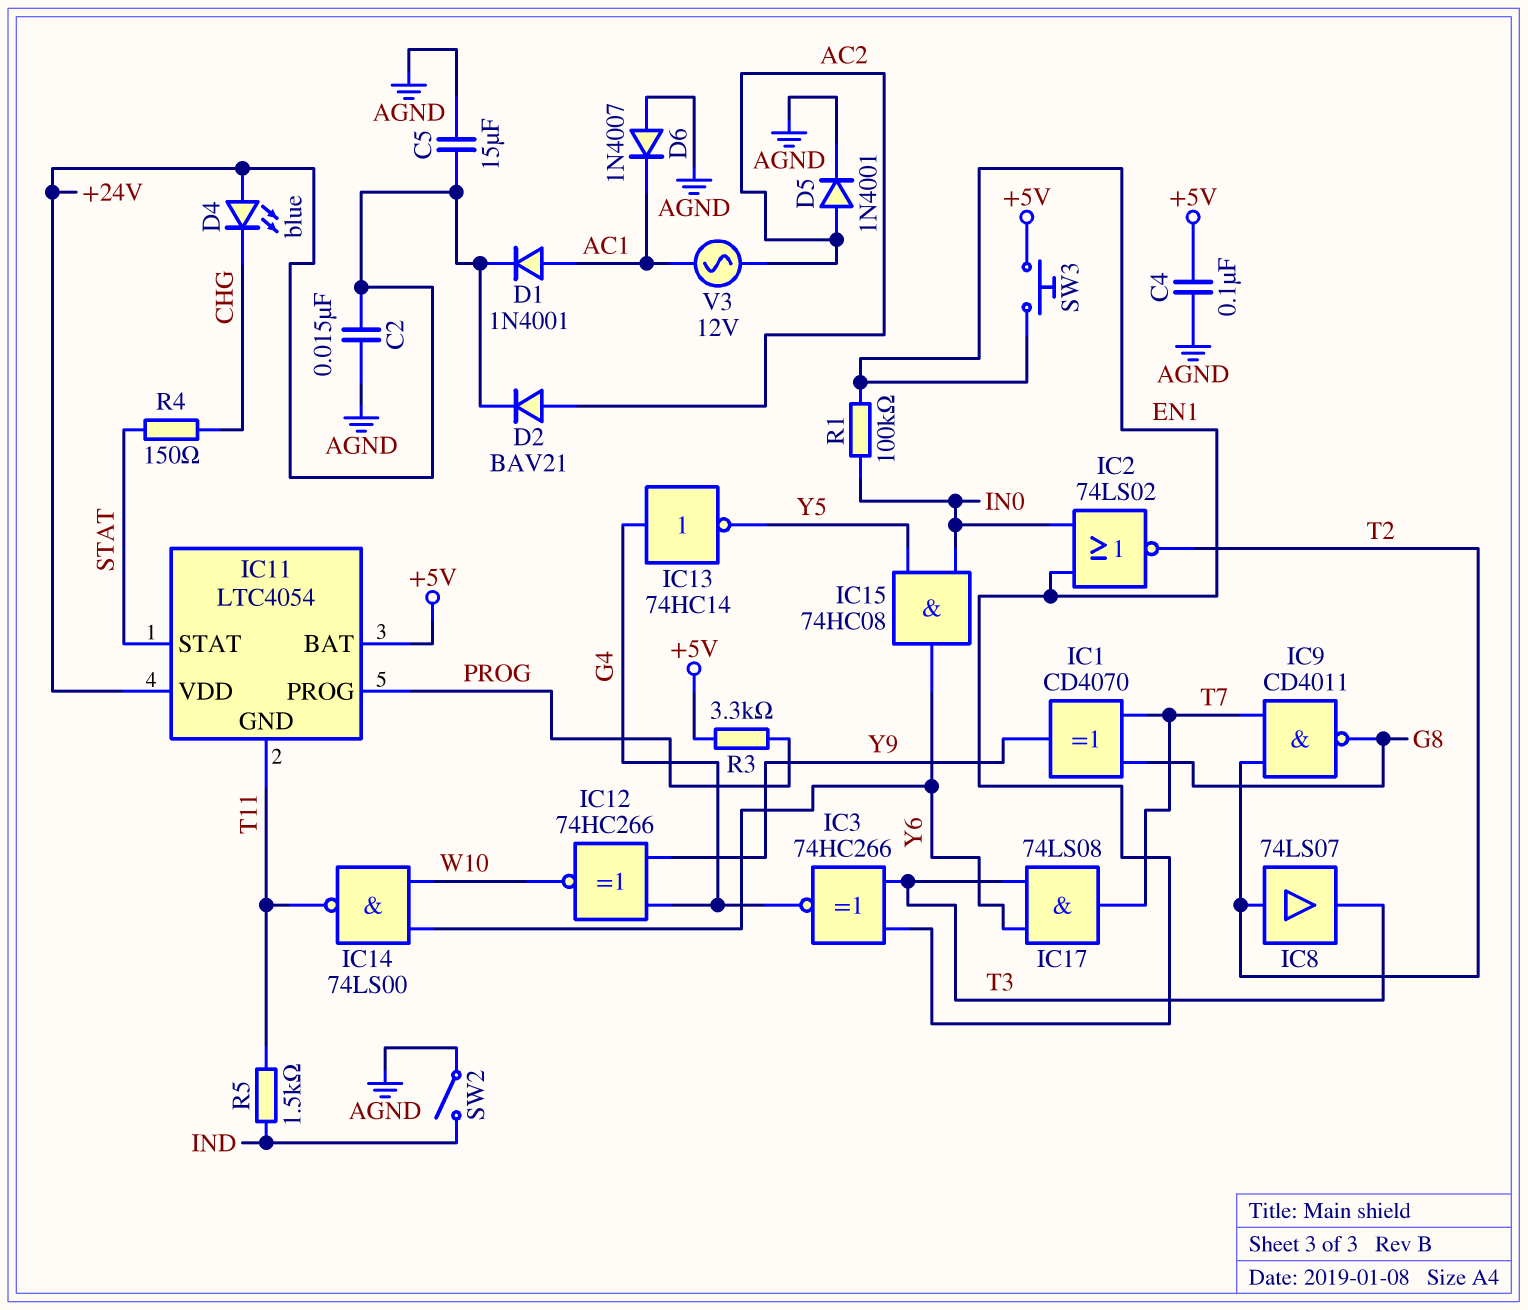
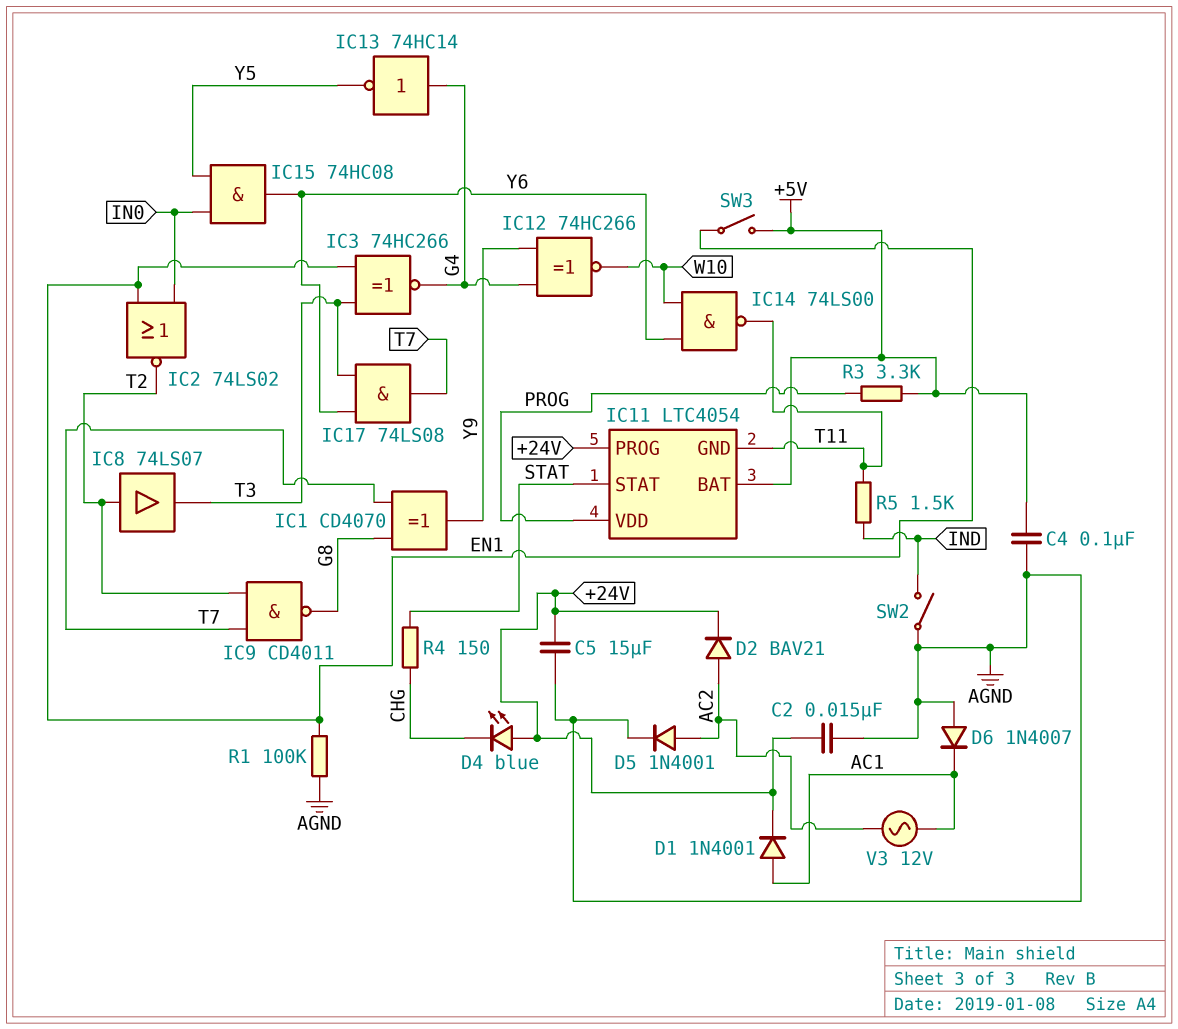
IC11 pin PROG: PROG -> +24V
IC11 pin VDD: +24V -> PROG
R1: 100k (EN1, IN0) -> 100k (AGND, EN1)
SW3: button (+5V, EN1) -> switch (+5V, EN1)

